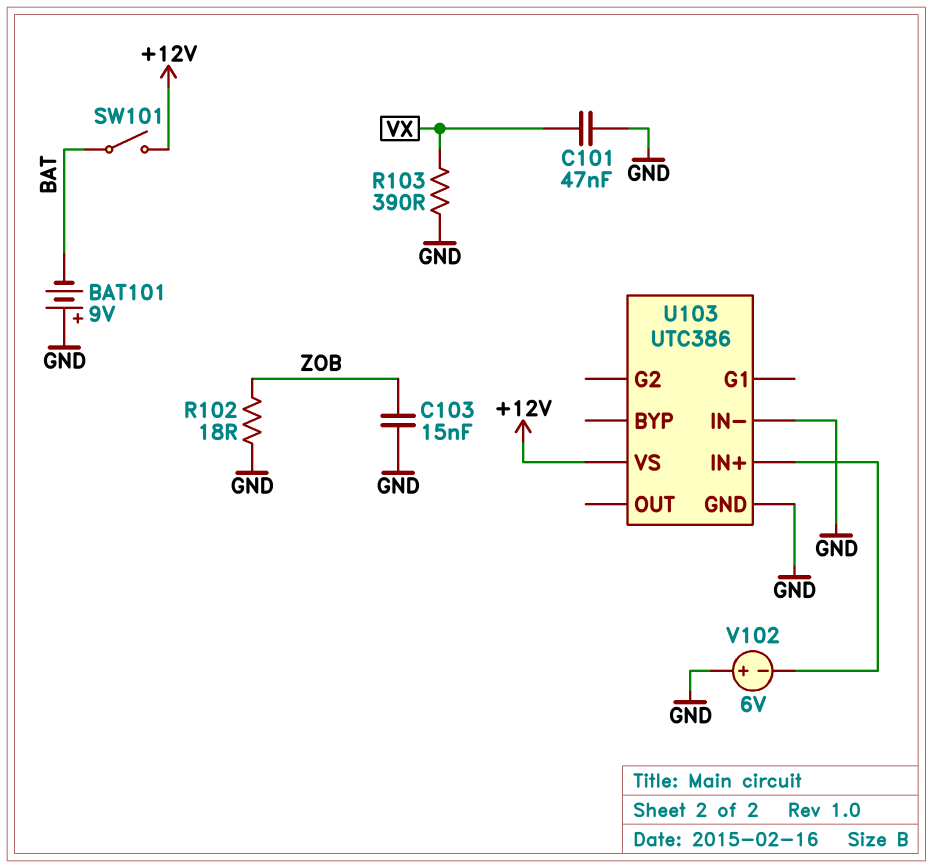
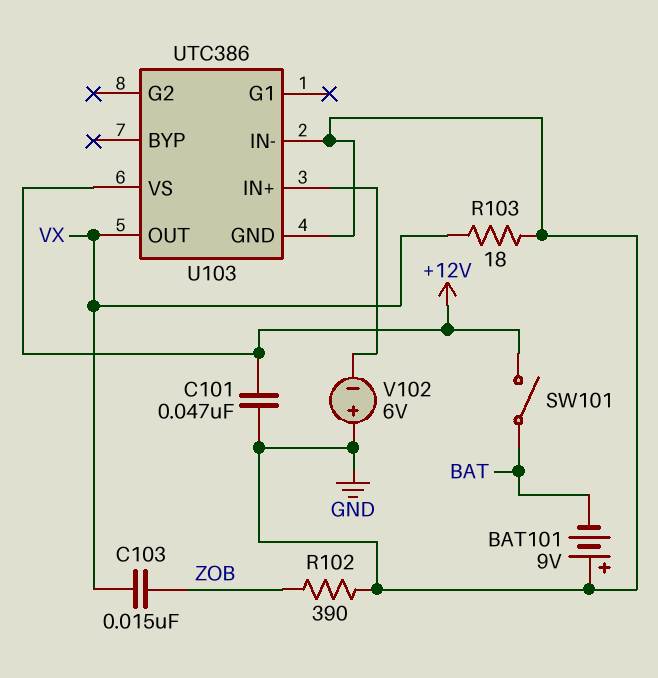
C101: 47nF (GND, VX) -> 47nF (+12V, GND)
C103: 15nF (GND, ZOB) -> 15nF (VX, ZOB)
R102: 18 (GND, ZOB) -> 390 (GND, ZOB)
R103: 390 (GND, VX) -> 18 (GND, VX)
U103 pin OUT: none -> VX

